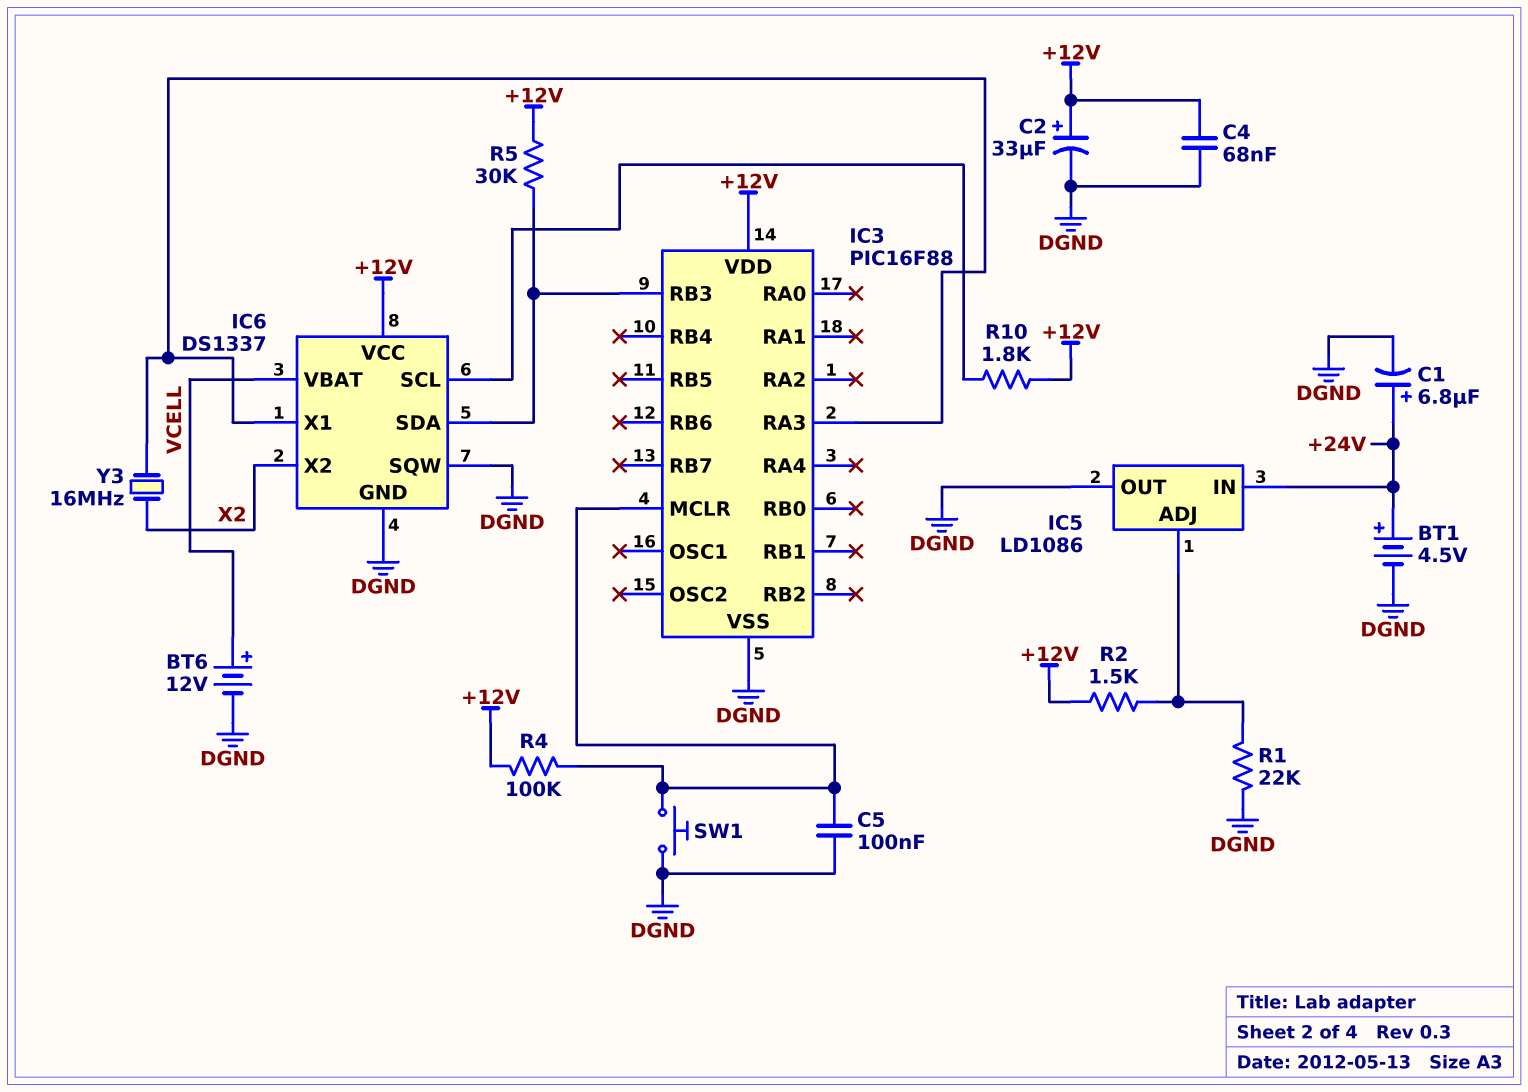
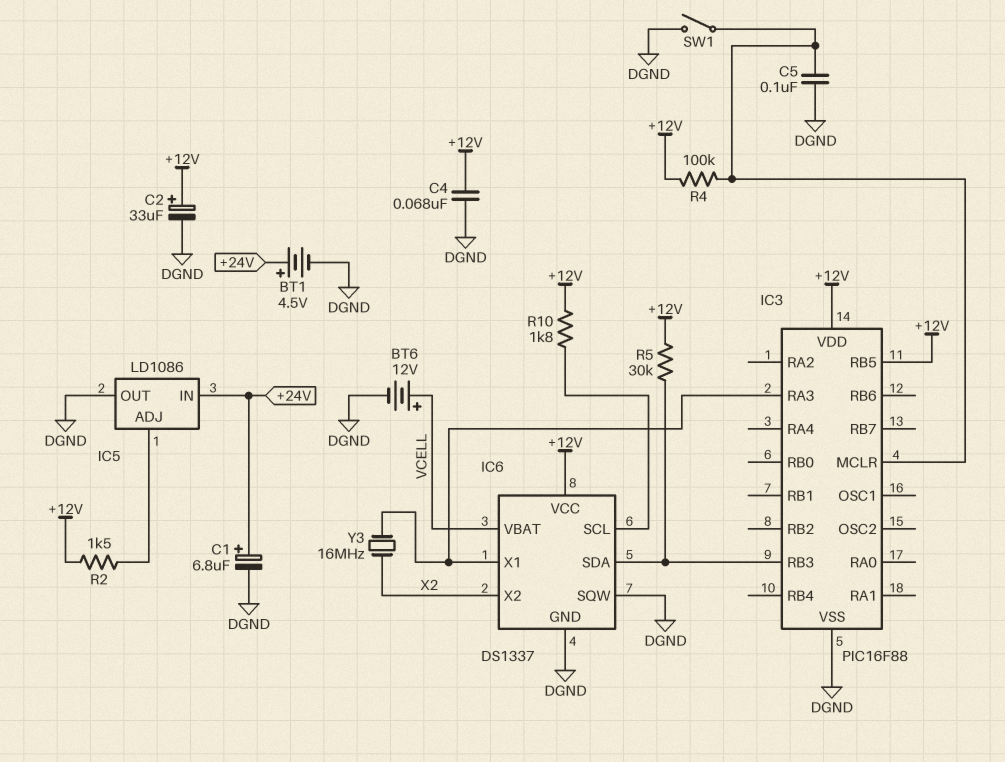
IC3 pin RB5: none -> +12V
R1: 22k (DGND, IC5/ADJ) -> none
SW1: button (DGND, IC3/MCLR) -> switch (DGND, IC3/MCLR)

